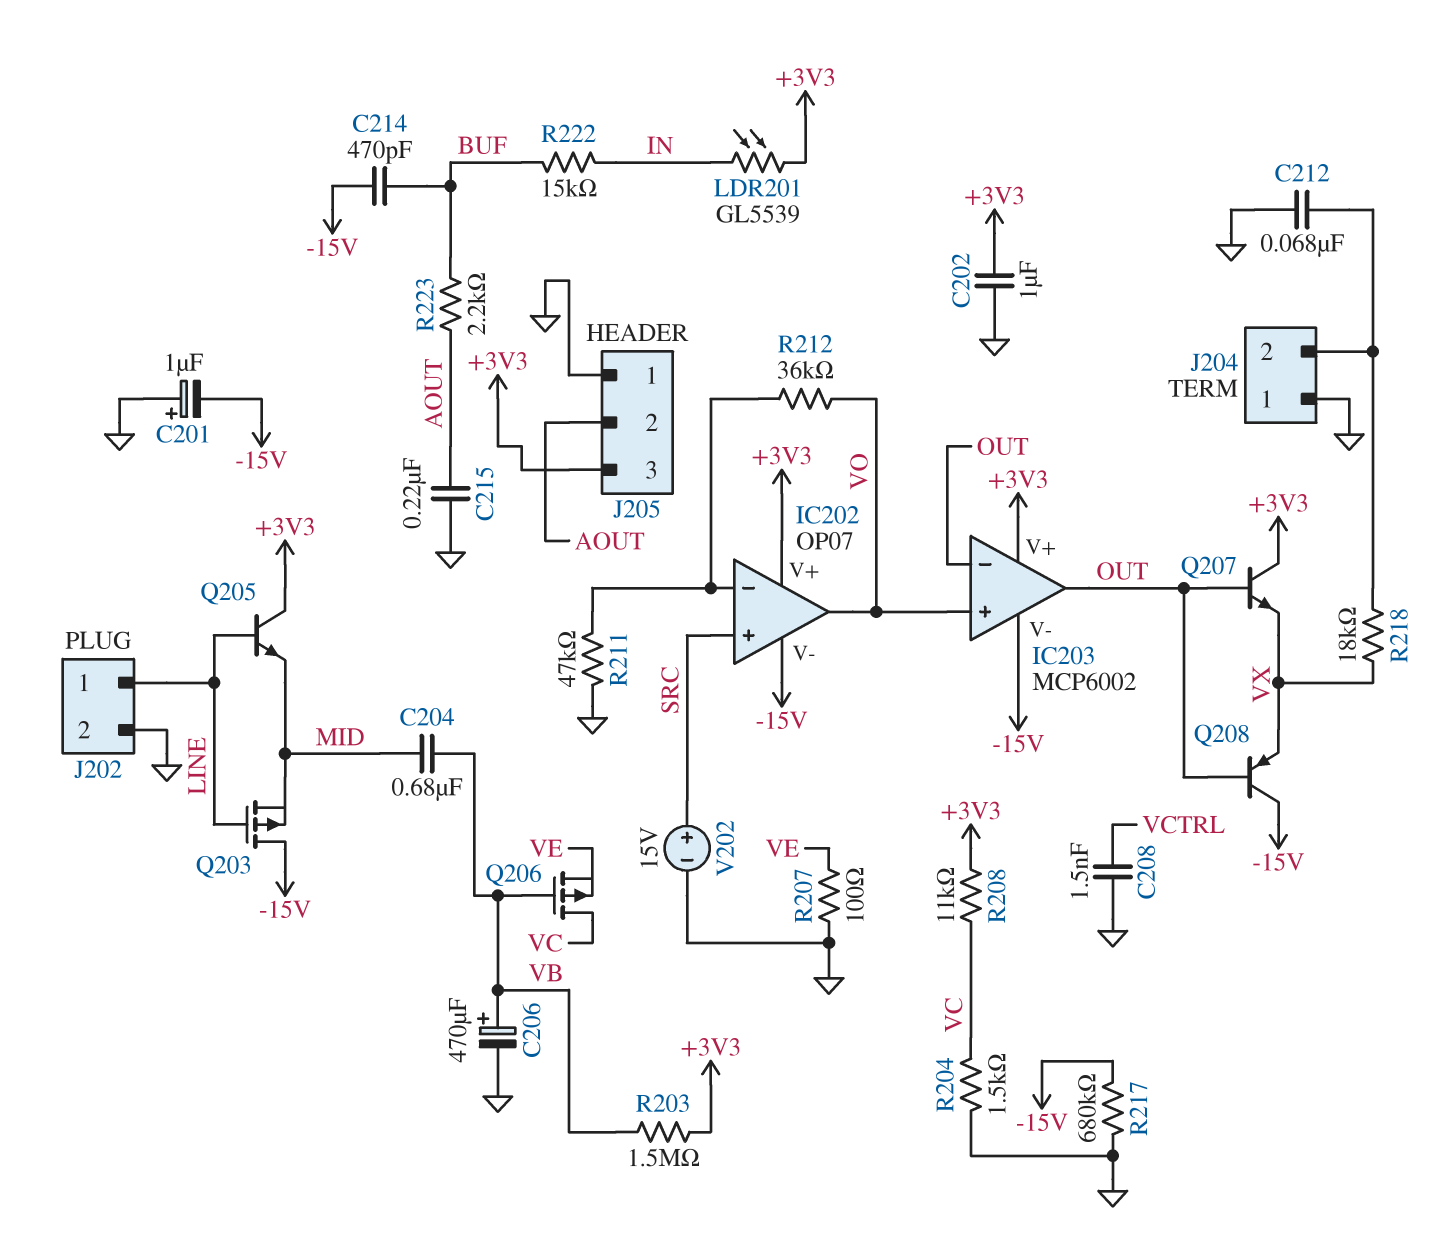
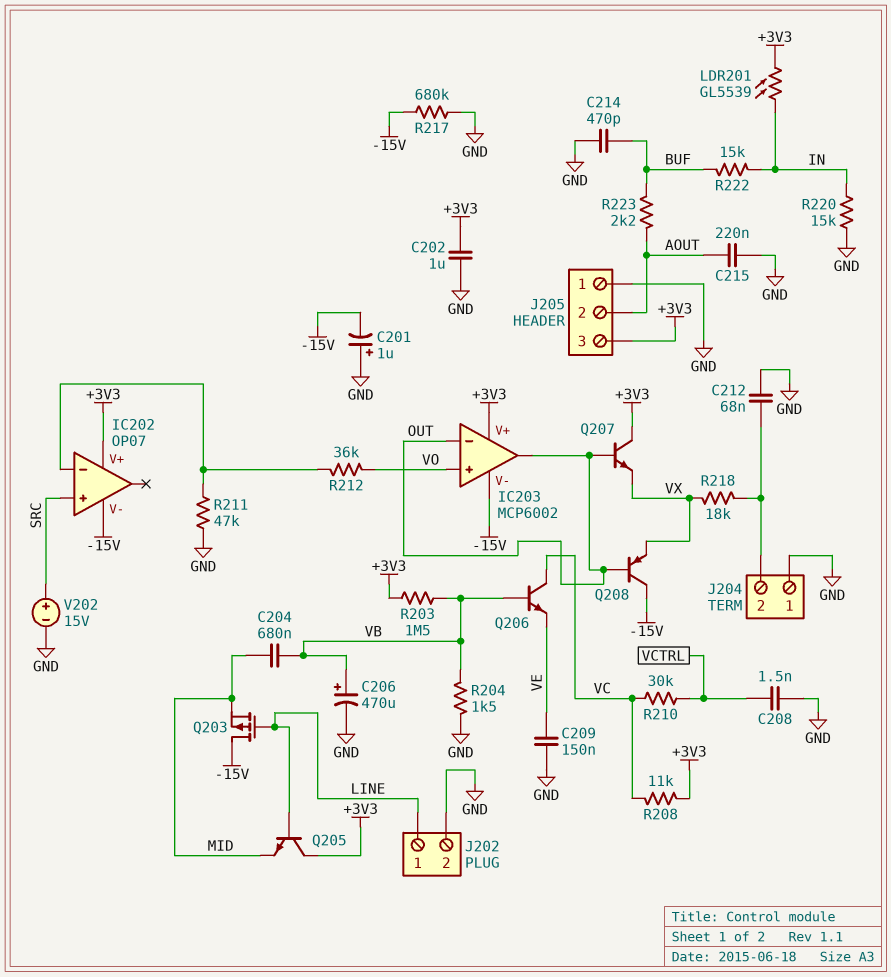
C209: none -> 150nF (GND, VE)
C214: 470pF (-15V, BUF) -> 470pF (BUF, GND)
IC202 pin out: VO -> none
Q206: PMOS (G VB, D VC, S VE) -> NPN (B VB, C VC, E VE)
R204: 1.5k (GND, VC) -> 1.5k (GND, VB)
R207: 100 (GND, VE) -> none
R210: none -> 30k (VC, VCTRL)
R220: none -> 15k (GND, IN)

